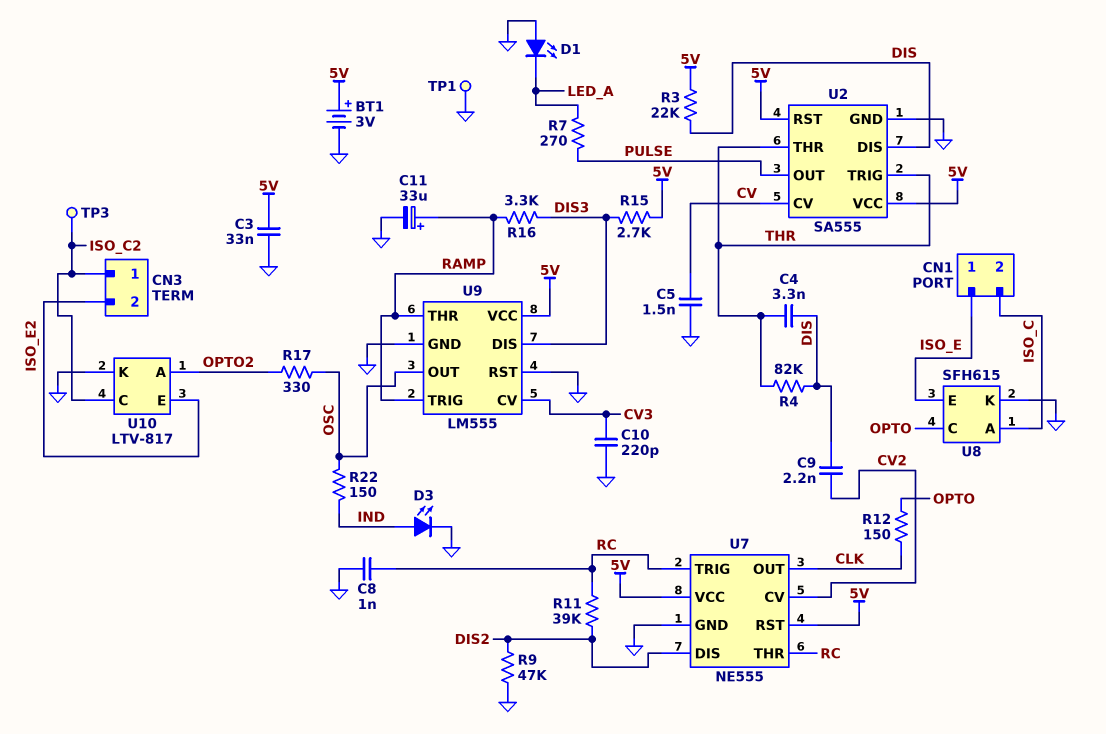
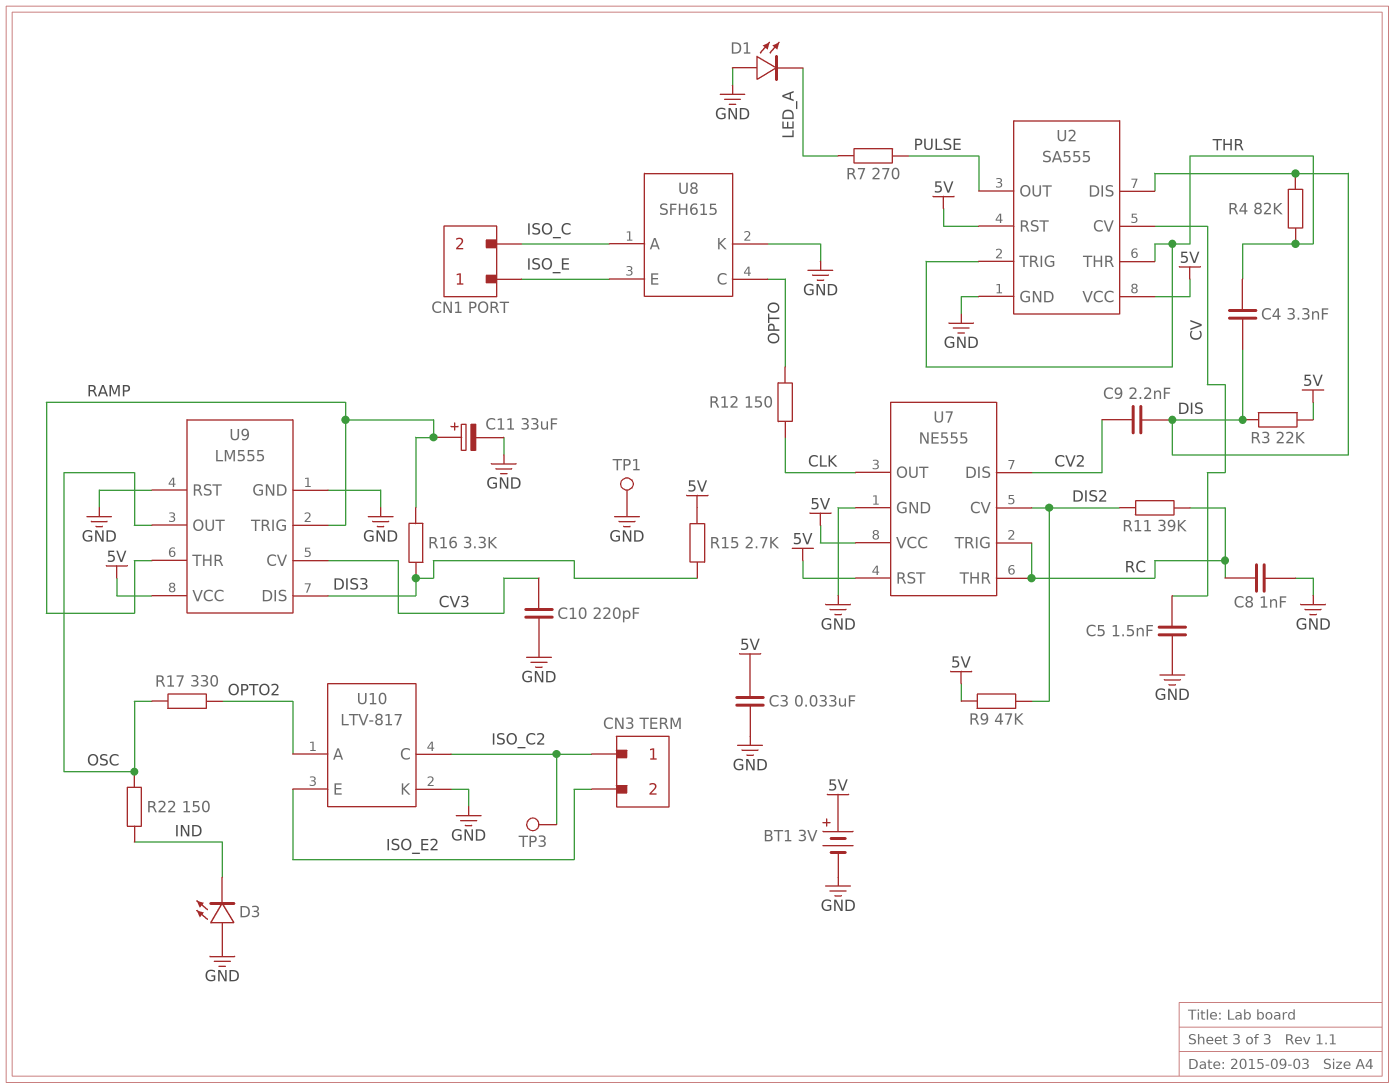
D3: LED (A IND, K GND) -> LED (A GND, K IND)
R9: 47k (DIS2, GND) -> 47k (5V, DIS2)
U7 pin CV: CV2 -> DIS2
U7 pin DIS: DIS2 -> CV2

